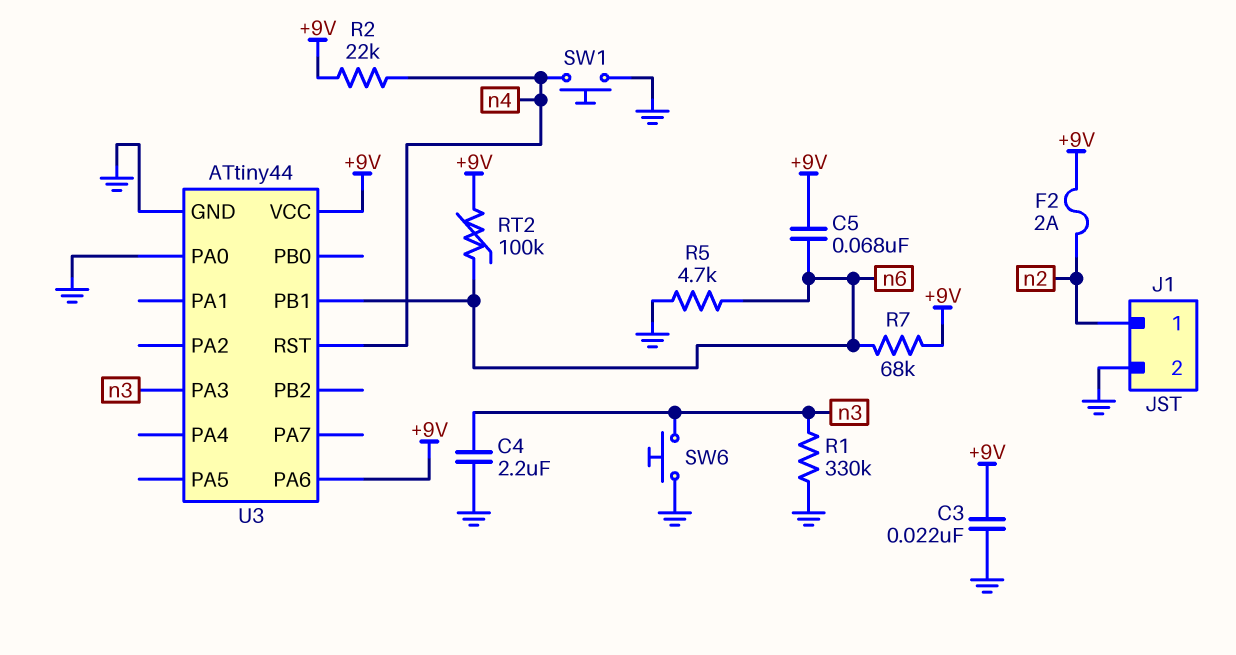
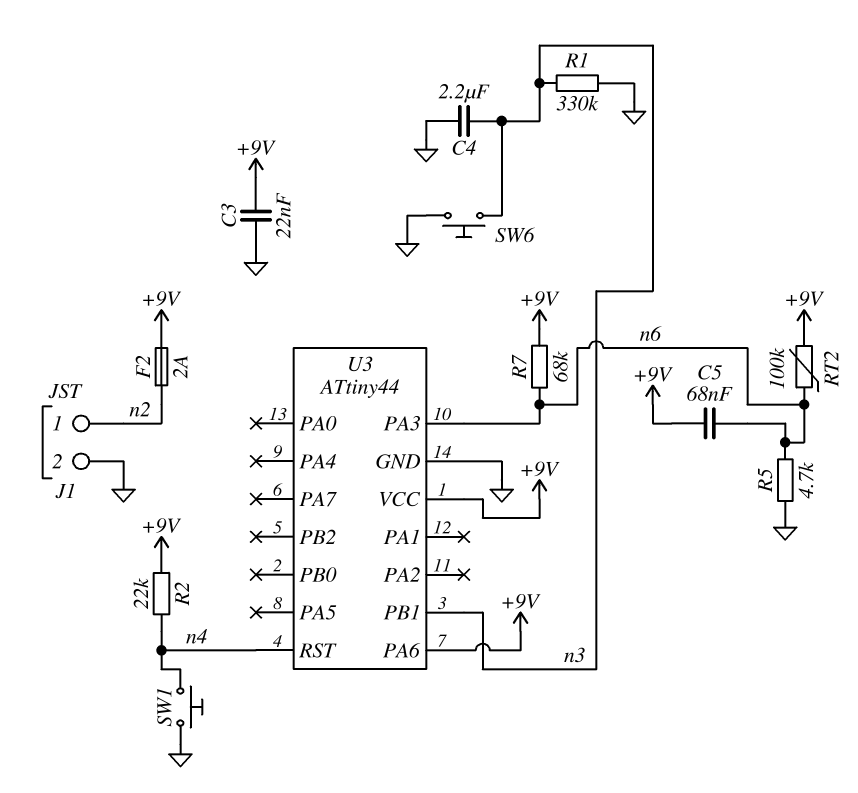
U3 pin PA0: GND -> none
U3 pin PA3: n3 -> n6
U3 pin PB1: n6 -> n3

